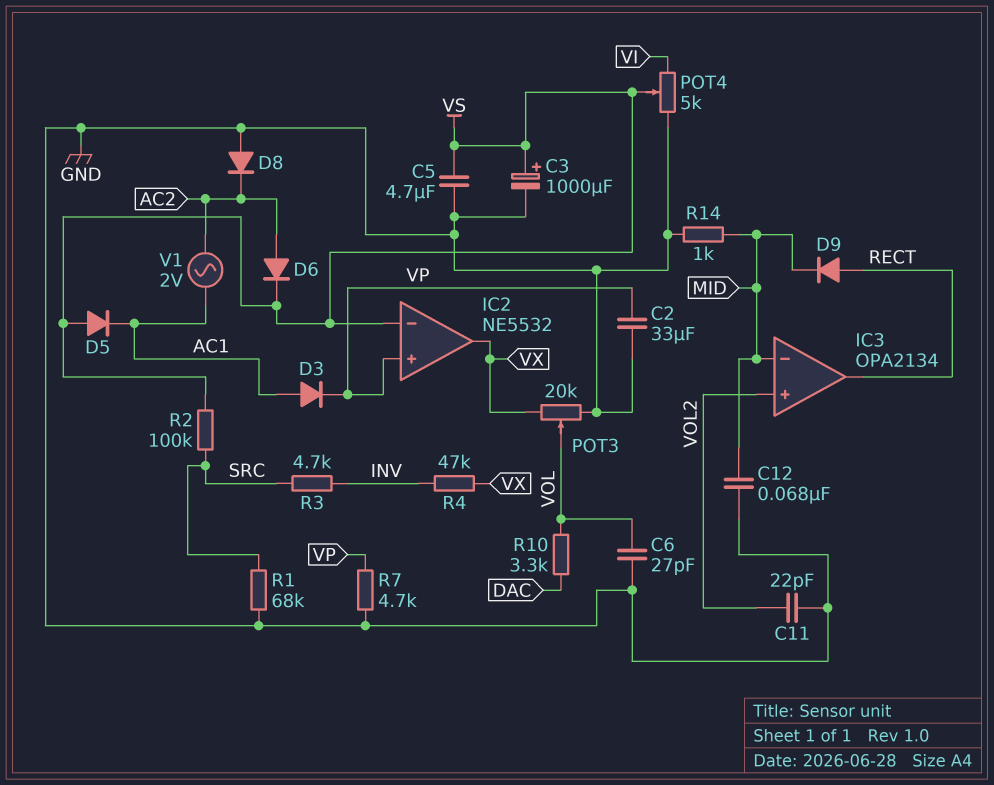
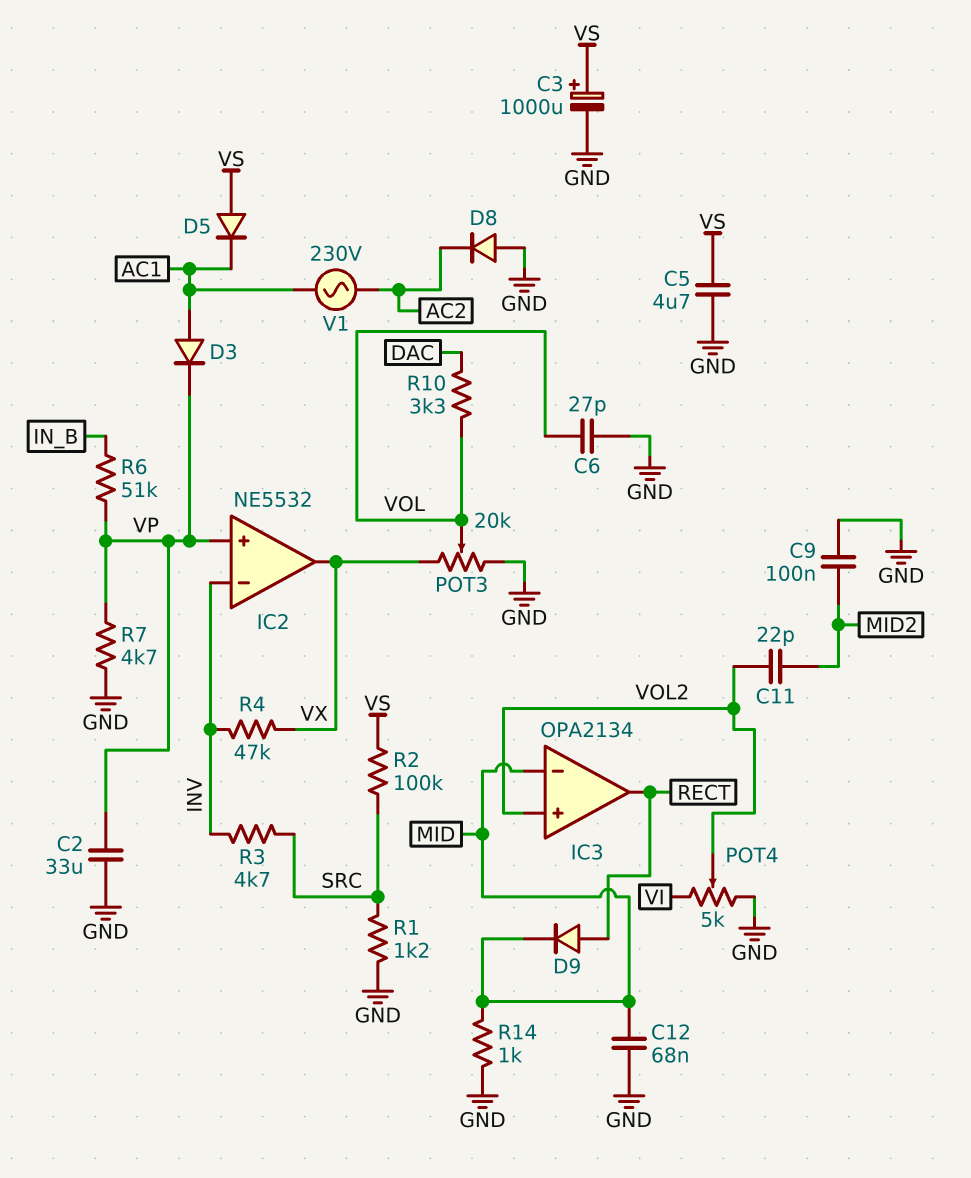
C9: none -> 100nF (GND, MID2)
C11: 22pF (GND, VOL2) -> 22pF (MID2, VOL2)
D6: diode (A AC2, K VS) -> none
IC2 pin in-: VS -> INV
POT4: 5k (GND, VI, wiper VS) -> 5k (GND, VI, wiper VOL2)
R1: 68k (GND, SRC) -> 1.2k (GND, SRC)
R6: none -> 51k (IN_B, VP)
V1: AC 2V (AC1, AC2) -> AC 230V (AC1, AC2)

